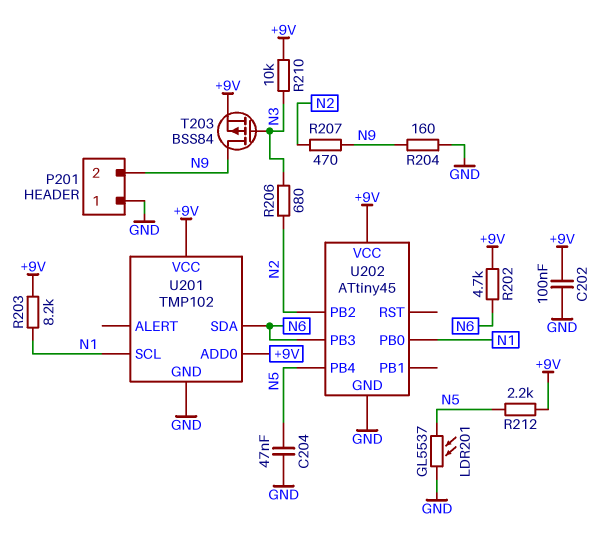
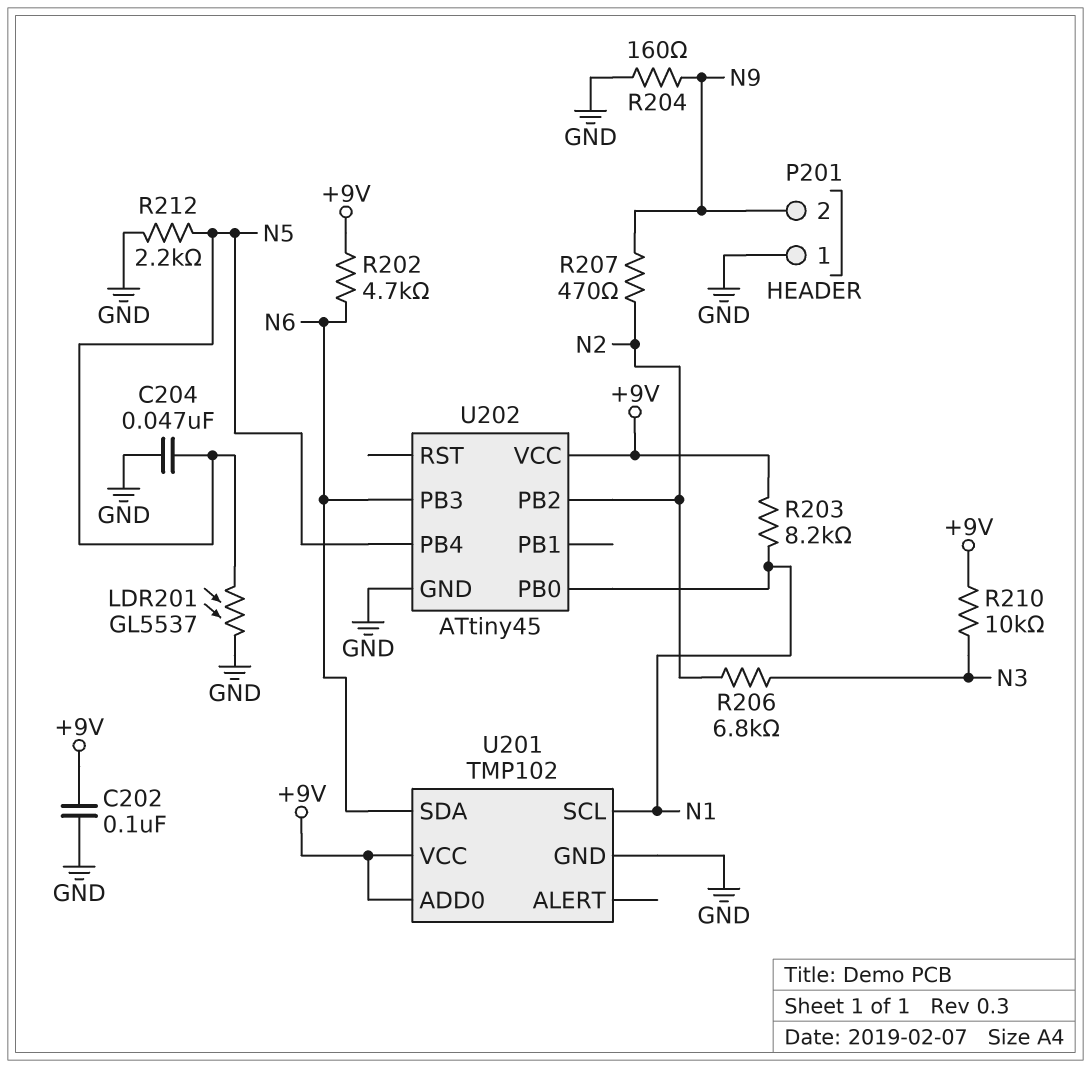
R206: 680 (N2, N3) -> 6.8k (N2, N3)
R212: 2.2k (+9V, N5) -> 2.2k (GND, N5)
T203: PMOS BSS84 (G N3, D N9, S +9V) -> none

